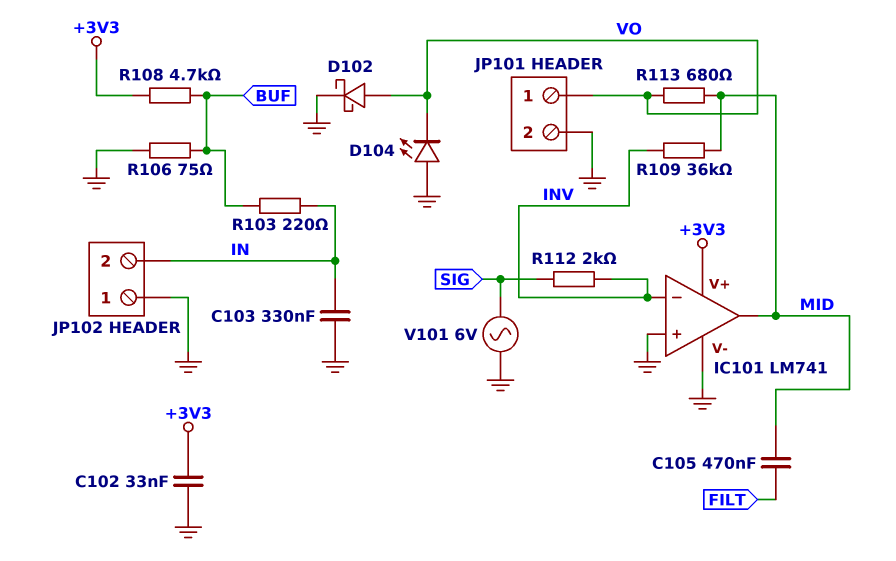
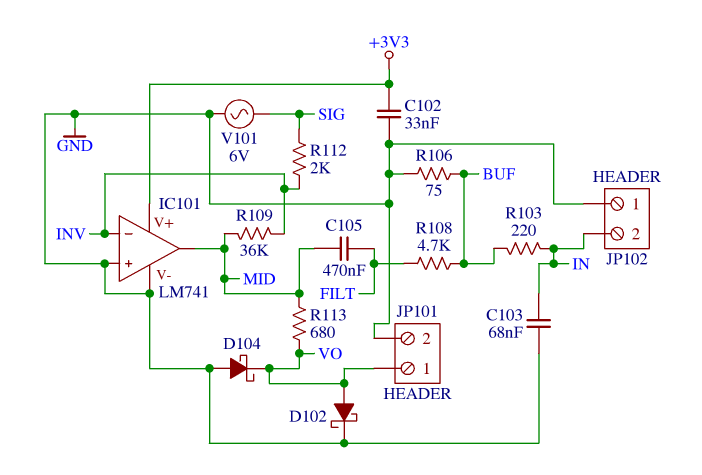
C103: 330nF (GND, IN) -> 68nF (GND, IN)
D104: LED (A GND, K VO) -> schottky (A GND, K VO)
R108: 4.7k (+3V3, BUF) -> 4.7k (BUF, FILT)

